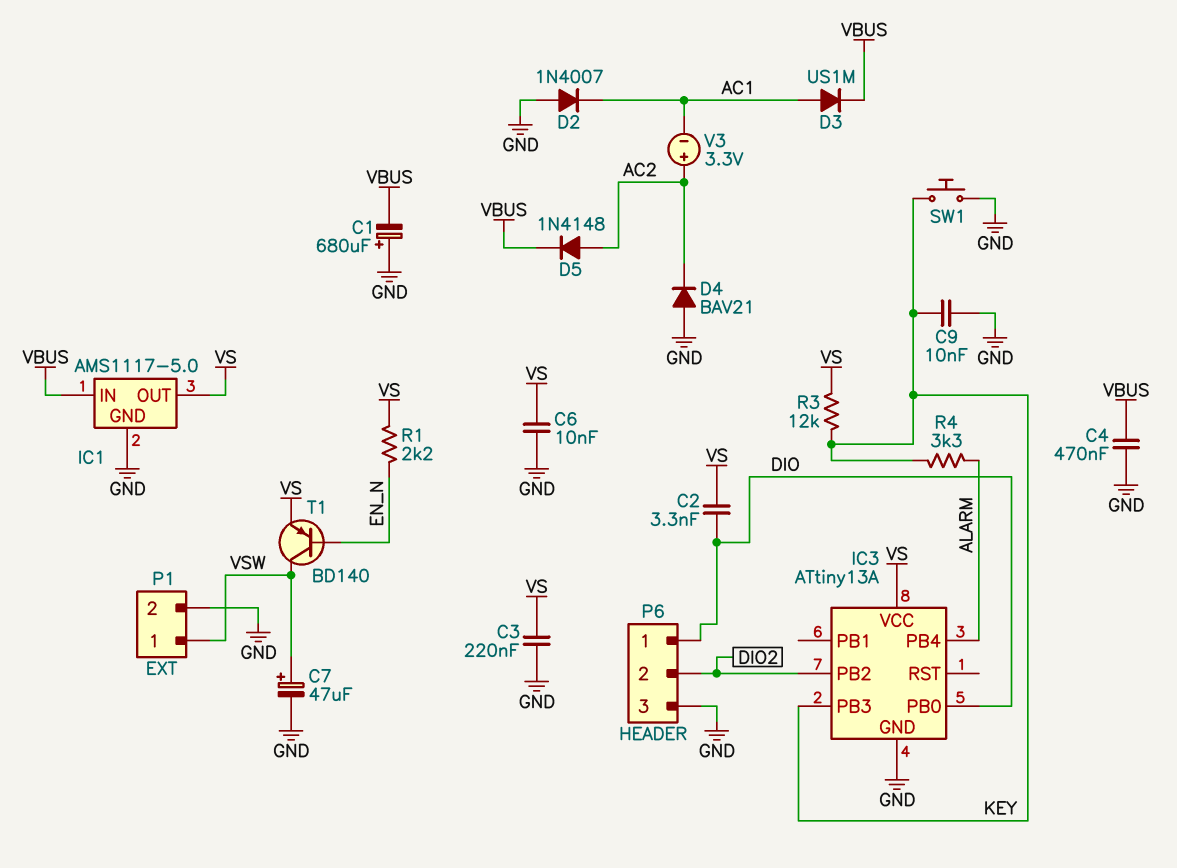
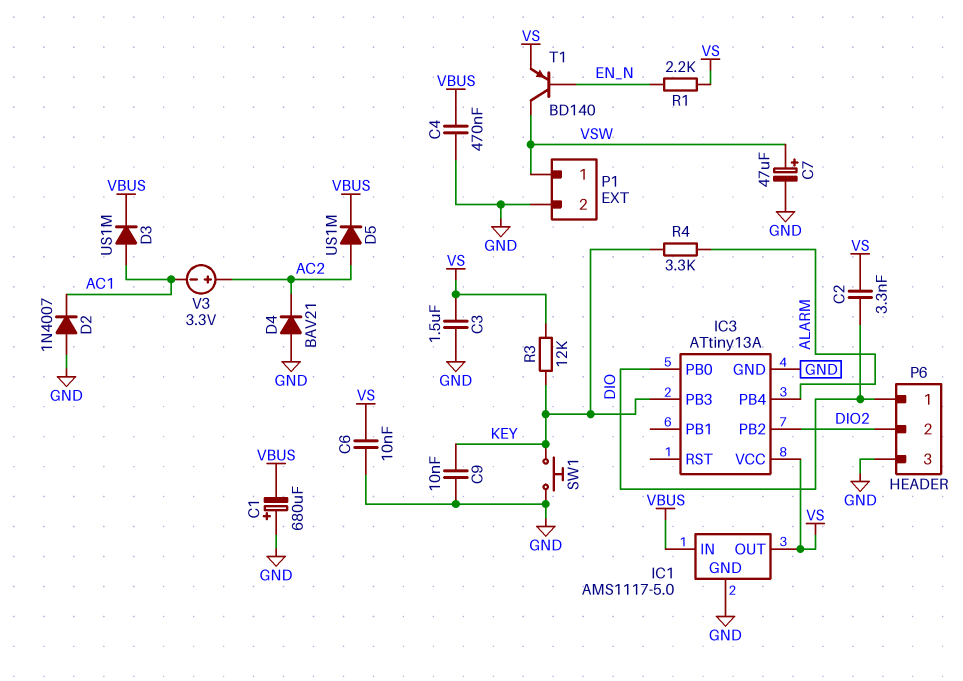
C3: 220nF (GND, VS) -> 1.5uF (GND, VS)
D5: diode 1N4148 (A AC2, K VBUS) -> diode US1M (A AC2, K VBUS)

